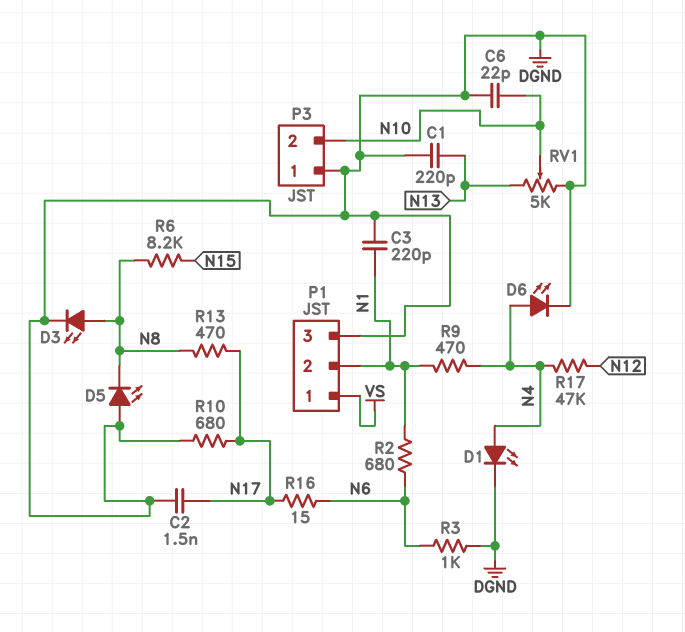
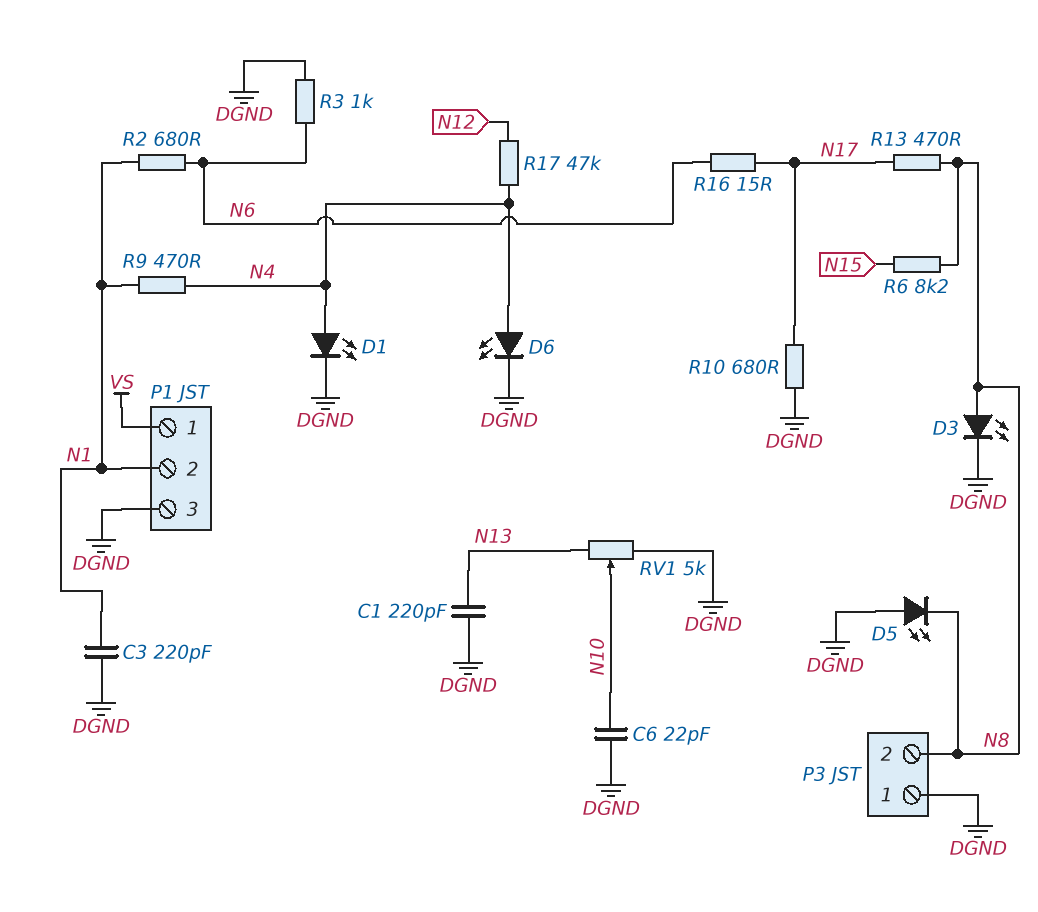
C2: 1.5nF (DGND, N17) -> none
P3 pin 2: N10 -> N8

